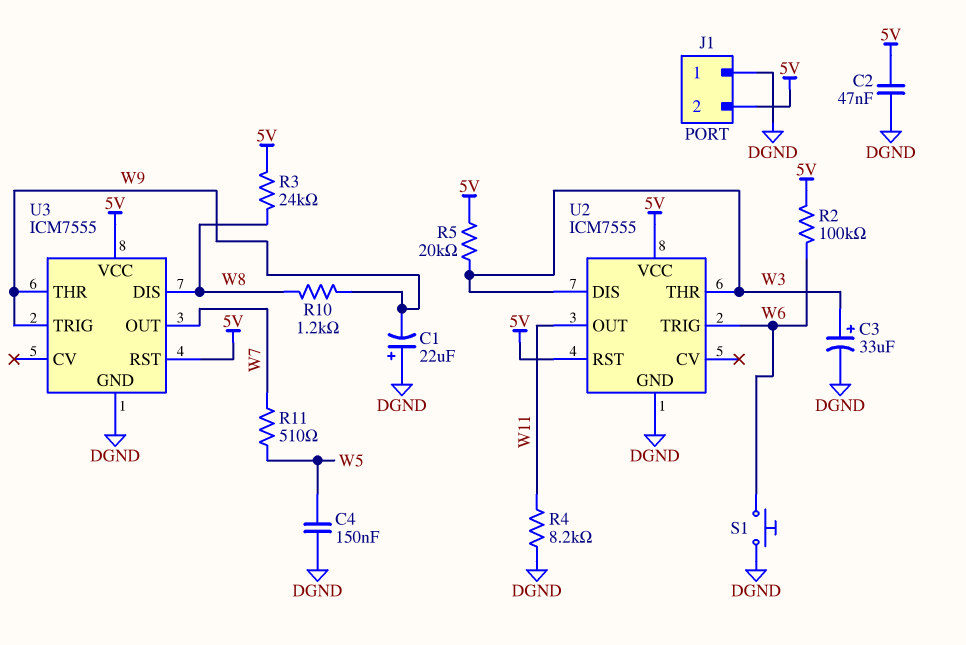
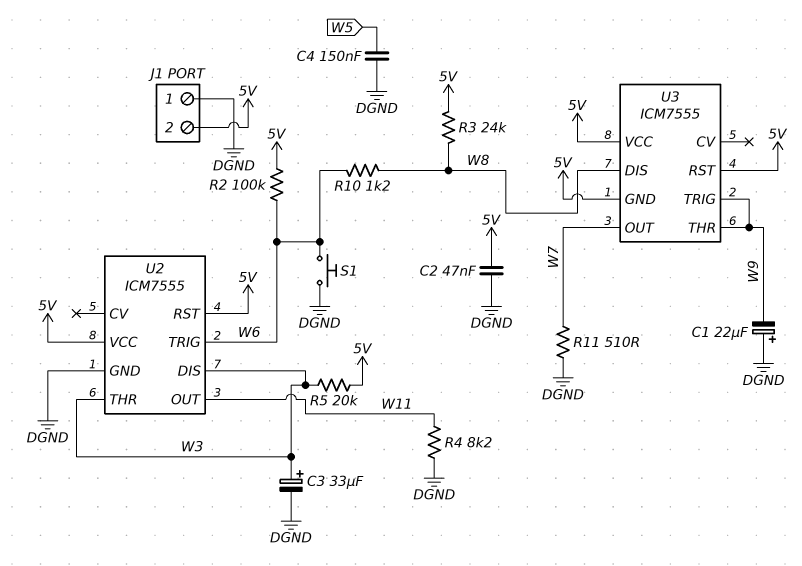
R10: 1.2k (W8, W9) -> 1.2k (W6, W8)
R11: 510 (W5, W7) -> 510 (DGND, W7)
U3 pin GND: DGND -> 5V

